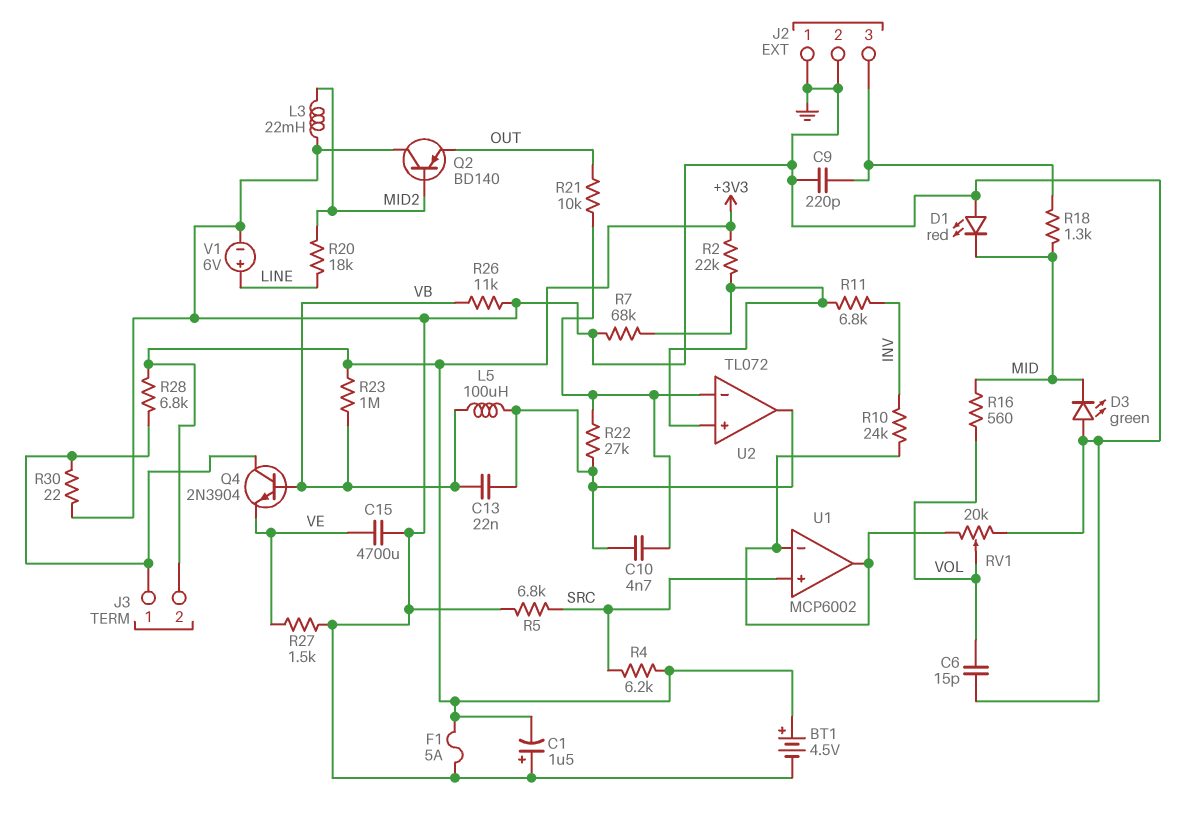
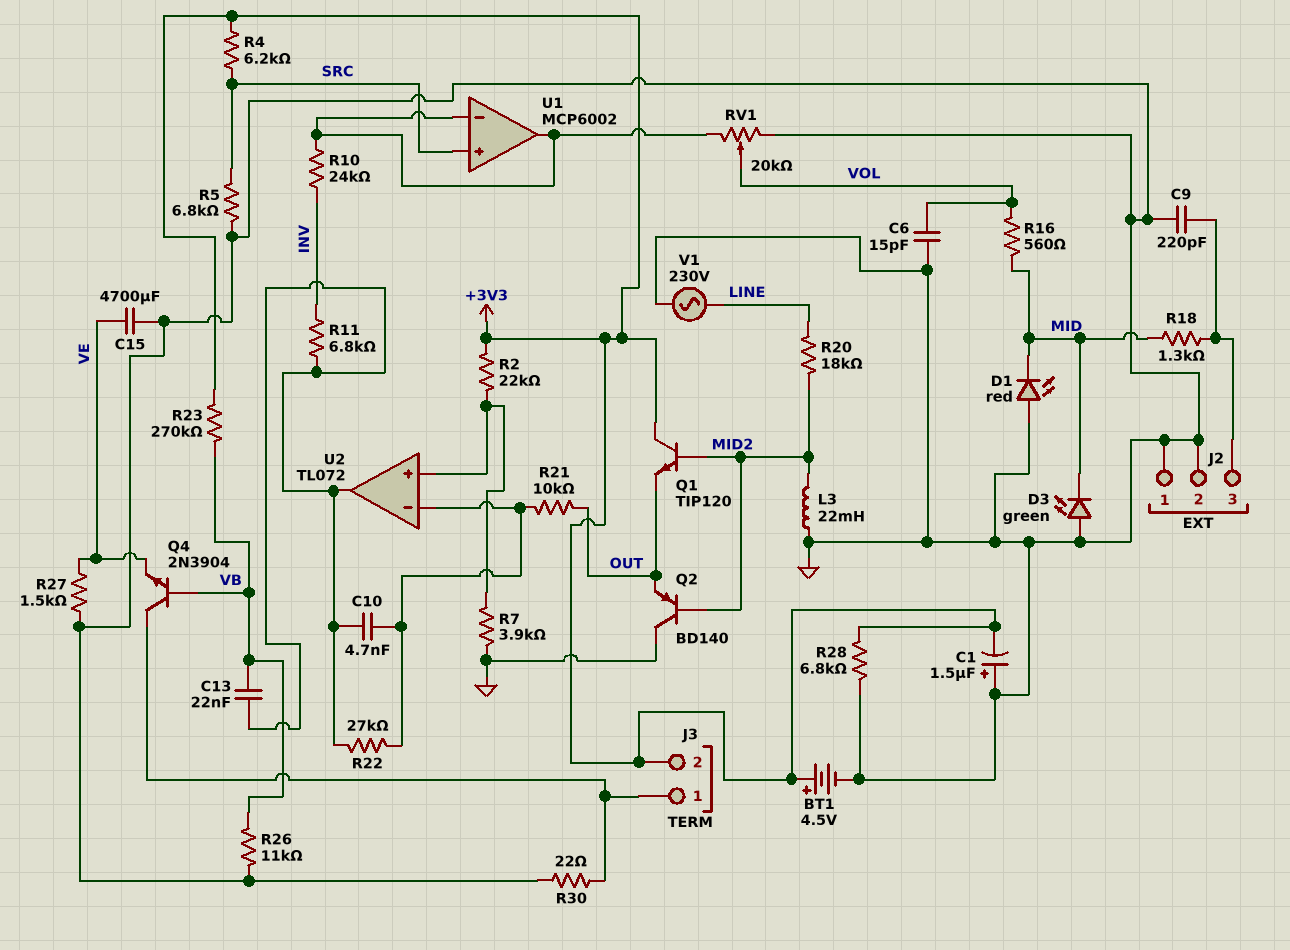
F1: 5A (+3V3, GND) -> none
L5: 100uH (U2/out, VB) -> none
Q1: none -> NPN TIP120 (B MID2, C +3V3, E OUT)
R7: 68k (GND, U2/in+) -> 3.9k (GND, U2/in+)
R11: 6.8k (INV, U2/in+) -> 6.8k (INV, U2/out)
R23: 1M (+3V3, VB) -> 270k (+3V3, VB)
R28: 6.8k (+3V3, J3/1) -> 6.8k (+3V3, GND)
V1: 6V (plus LINE, minus GND) -> AC 230V (GND, LINE)

